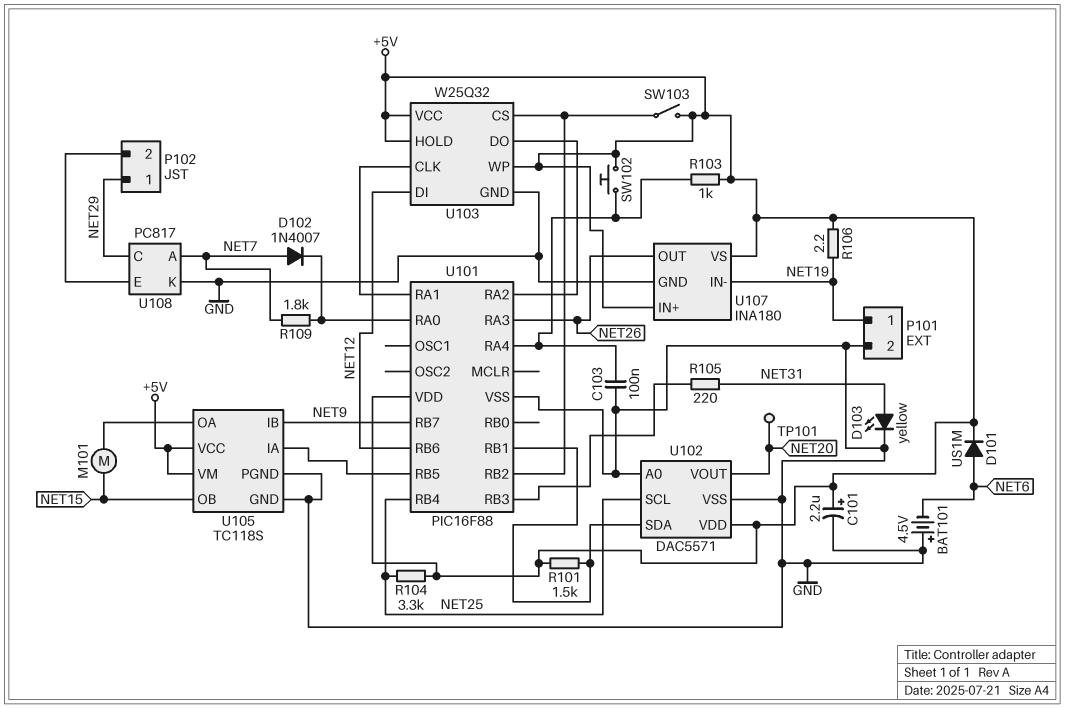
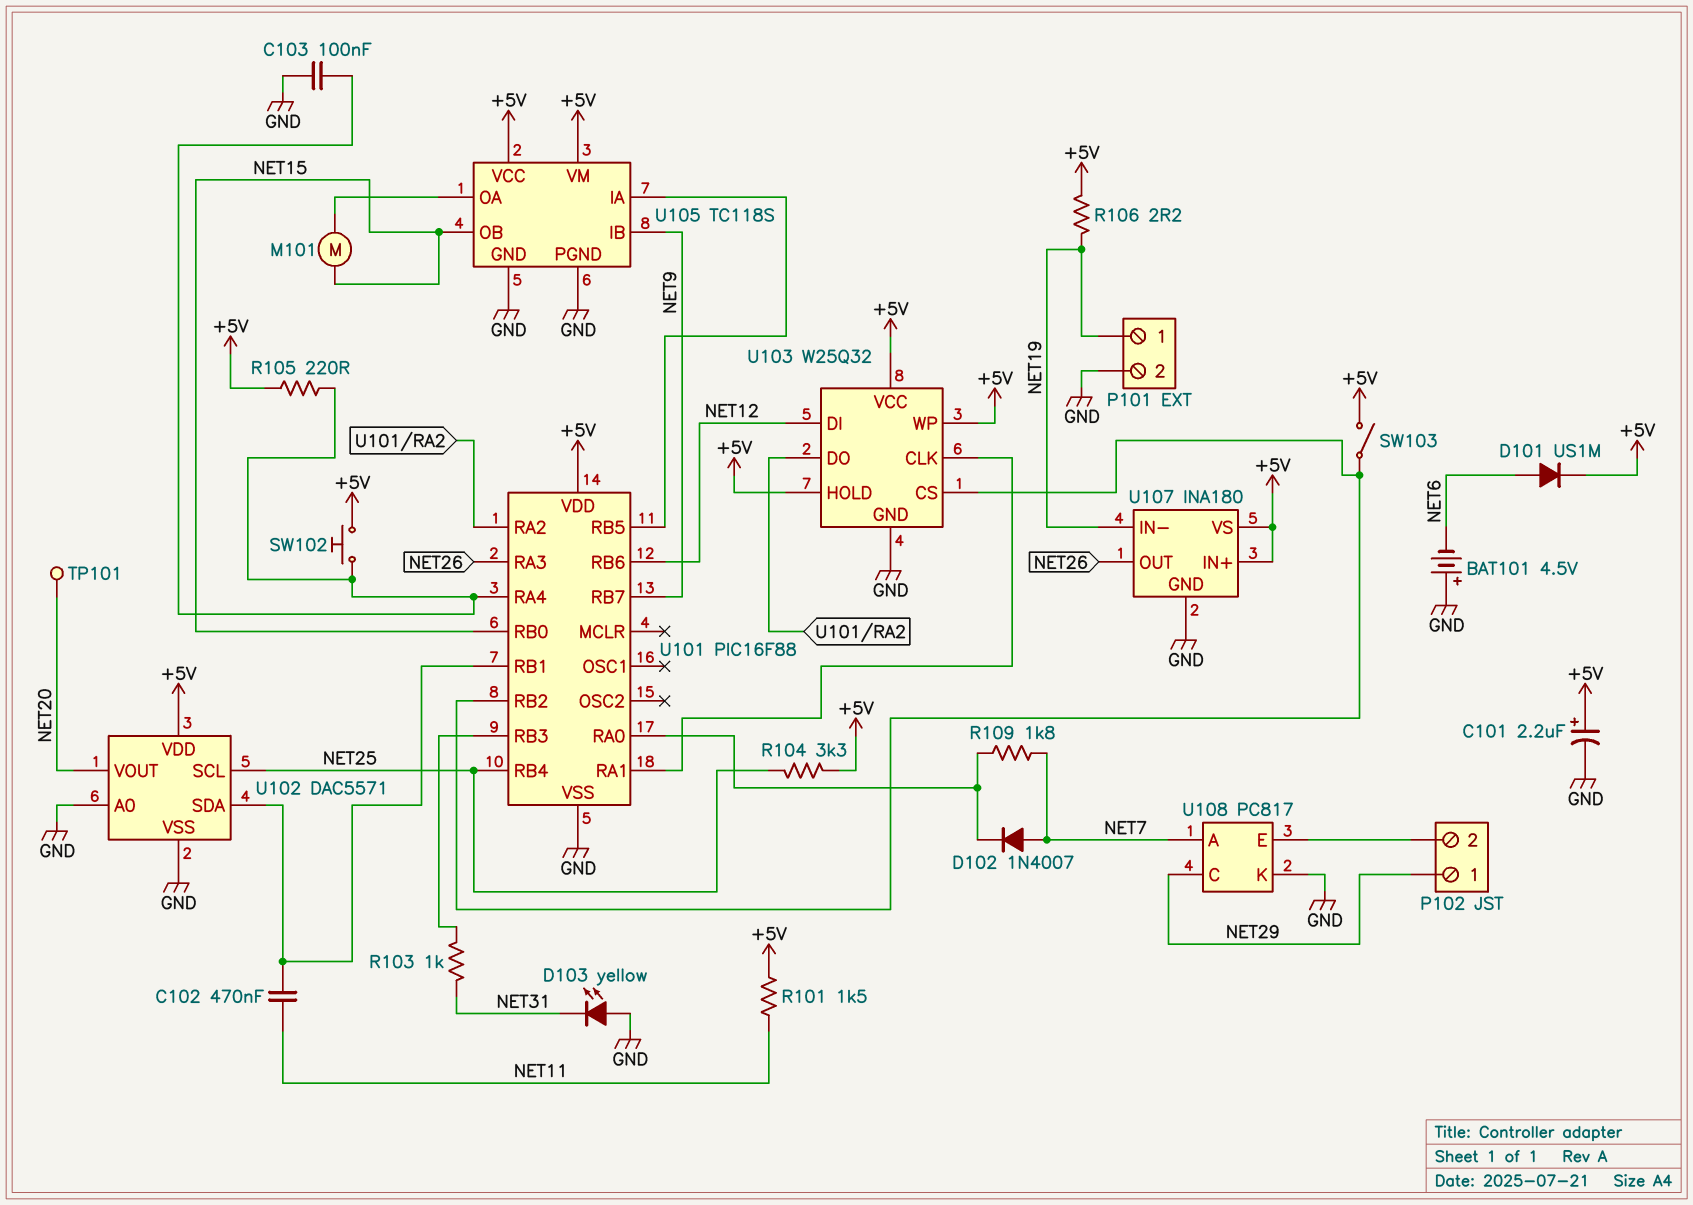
C102: none -> 470nF (NET11, U101/RB1)
D103: LED yellow (A NET31, K GND) -> LED yellow (A GND, K NET31)
R101: 1.5k (+5V, U101/RB1) -> 1.5k (+5V, NET11)
R103: 1k (+5V, U101/RA4) -> 1k (NET31, U101/RB3)
R105: 220 (NET31, U101/RB3) -> 220 (+5V, U101/RA4)
U101 pin RB0: none -> NET15

